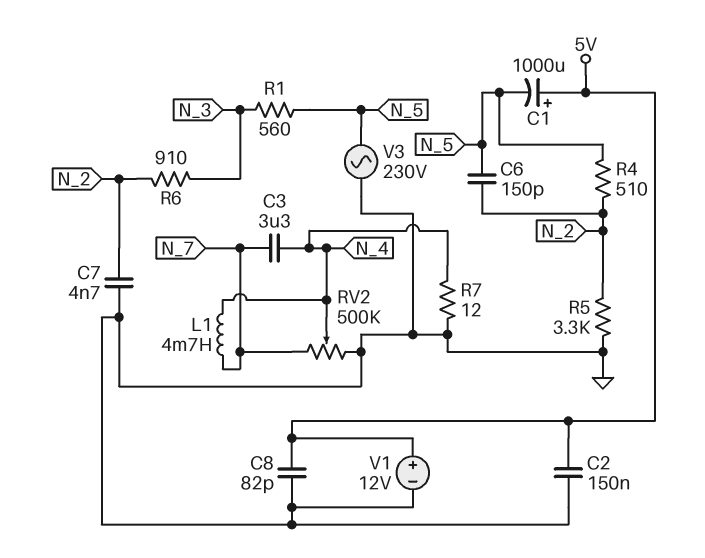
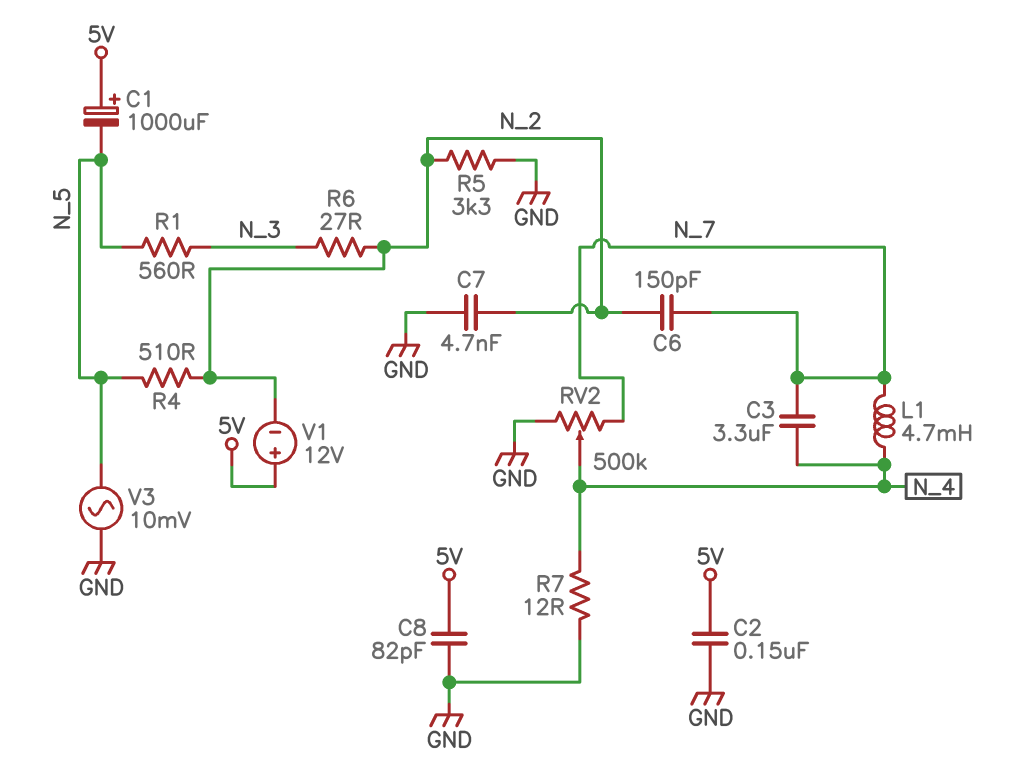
C6: 150pF (N_2, N_5) -> 150pF (N_2, N_7)
R6: 910 (N_2, N_3) -> 27 (N_2, N_3)
V1: 12V (plus 5V, minus GND) -> 12V (plus 5V, minus N_2)
V3: AC 230V (GND, N_5) -> AC 10mV (GND, N_5)

